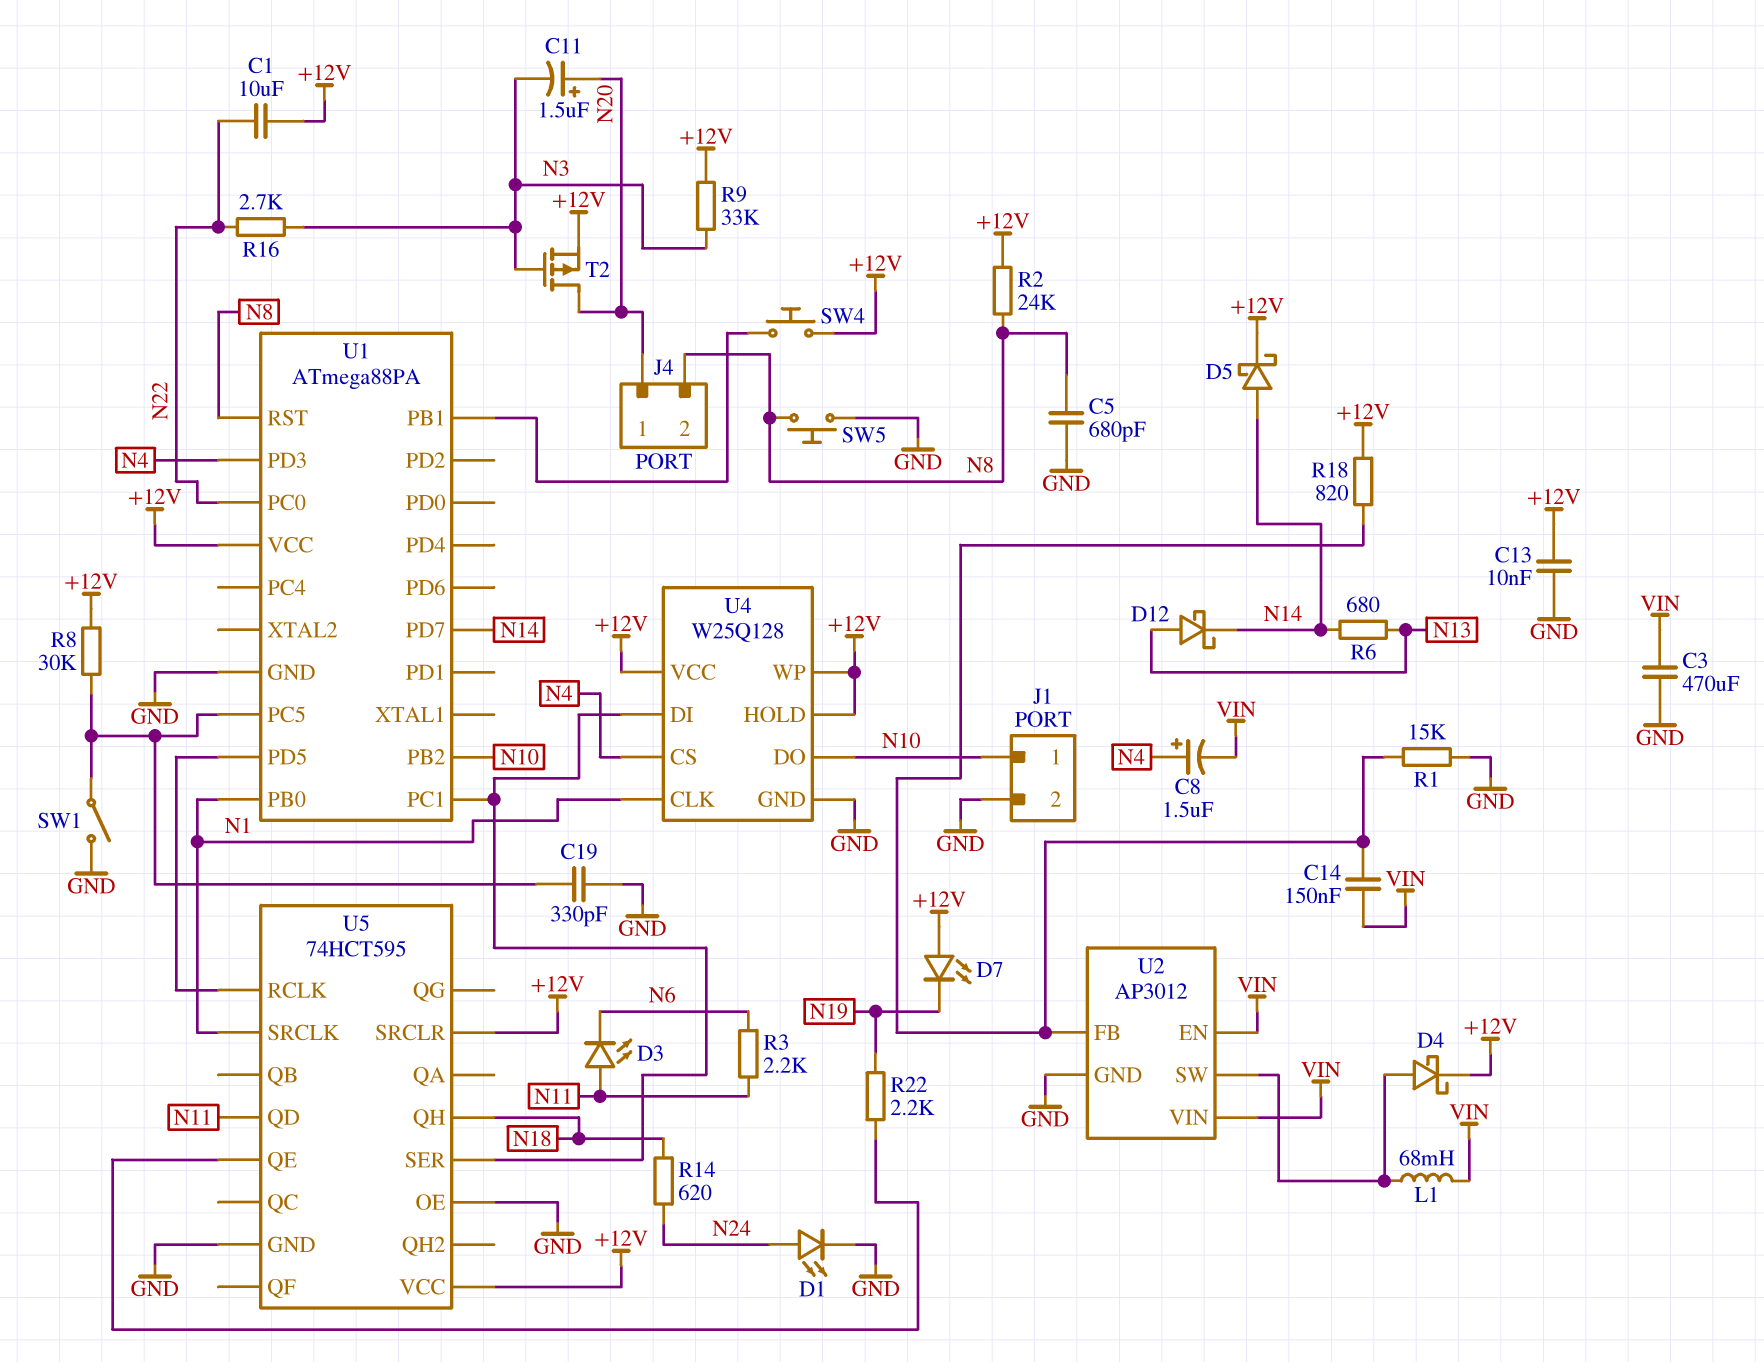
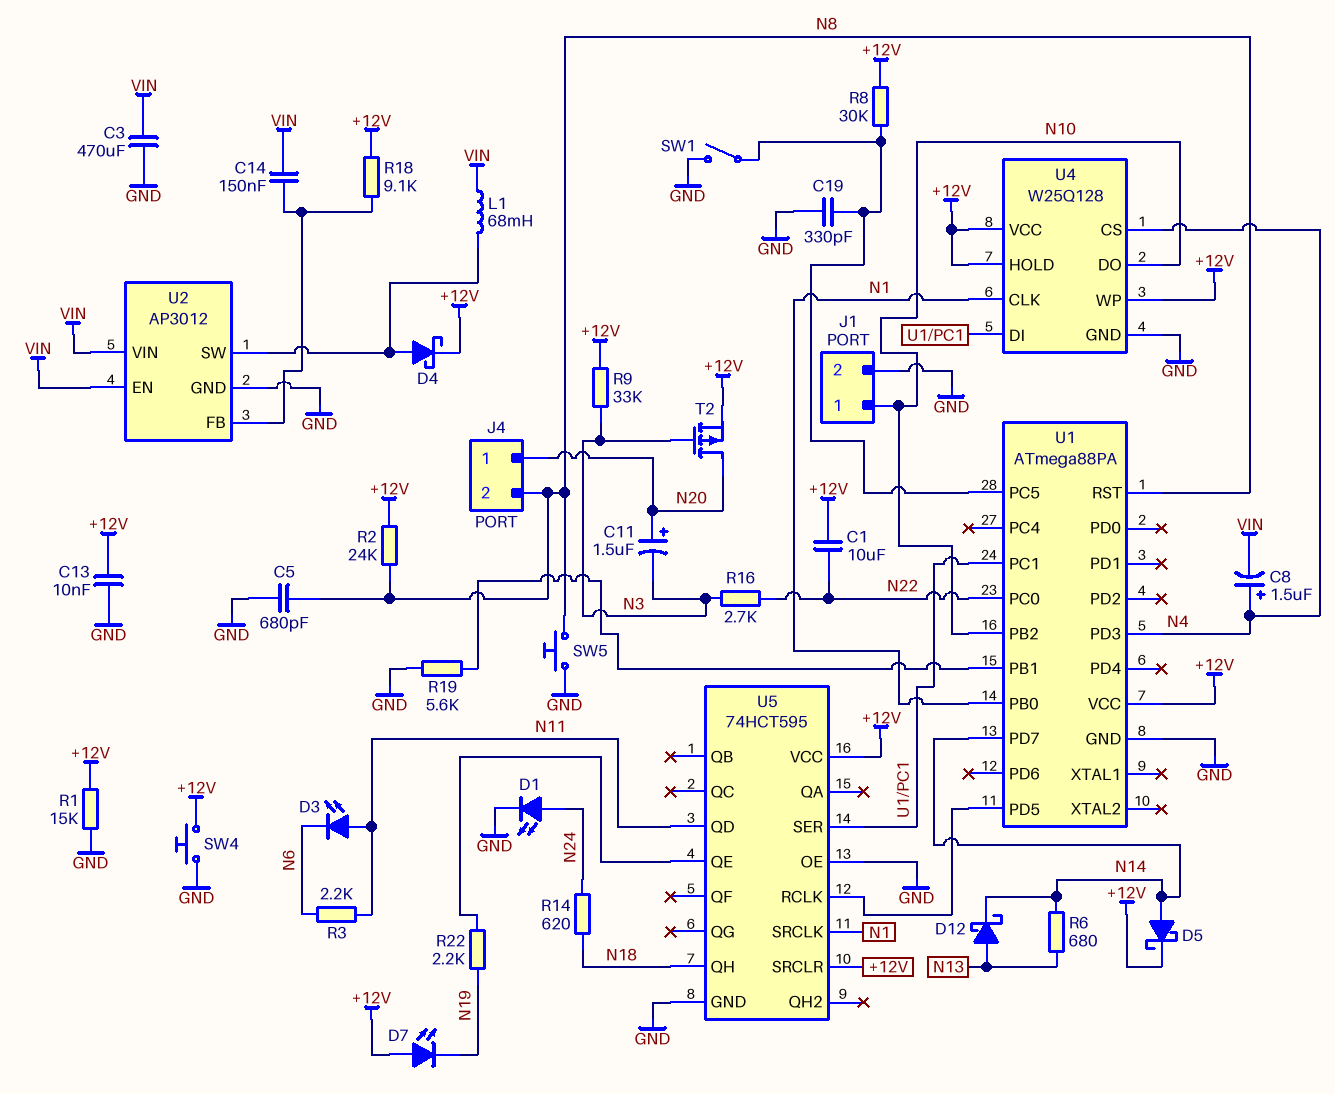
R1: 15k (GND, U2/FB) -> 15k (+12V, GND)
R18: 820 (+12V, U2/FB) -> 9.1k (+12V, U2/FB)
R19: none -> 5.6k (GND, U1/PB1)
SW4: button (+12V, U1/PB1) -> button (+12V, GND)

